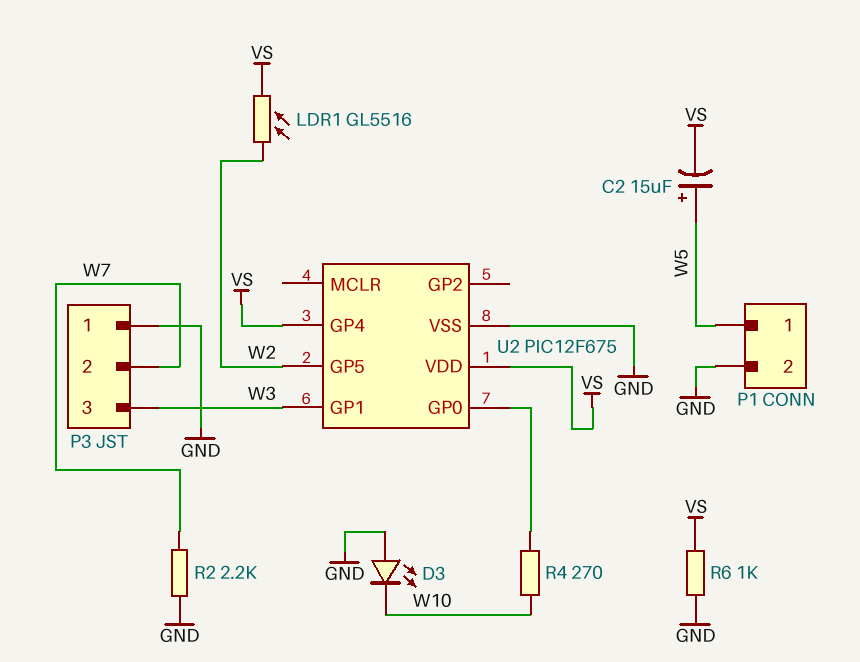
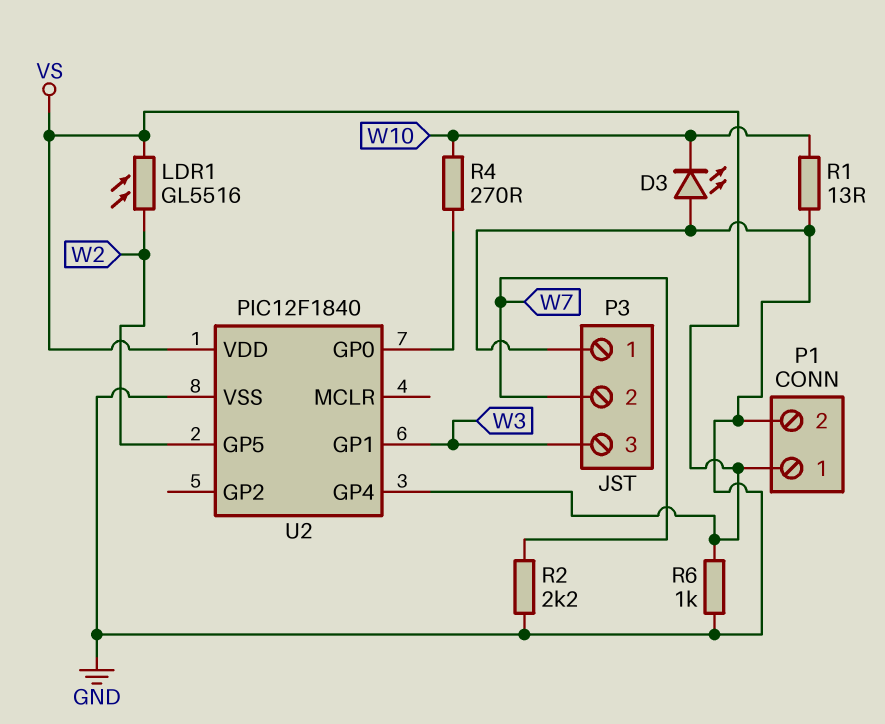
C2: 15uF (plus W5, minus VS) -> none
P1 pin 1: W5 -> VS
R1: none -> 13 (GND, W10)
U2: PIC12F675 -> PIC12F1840

